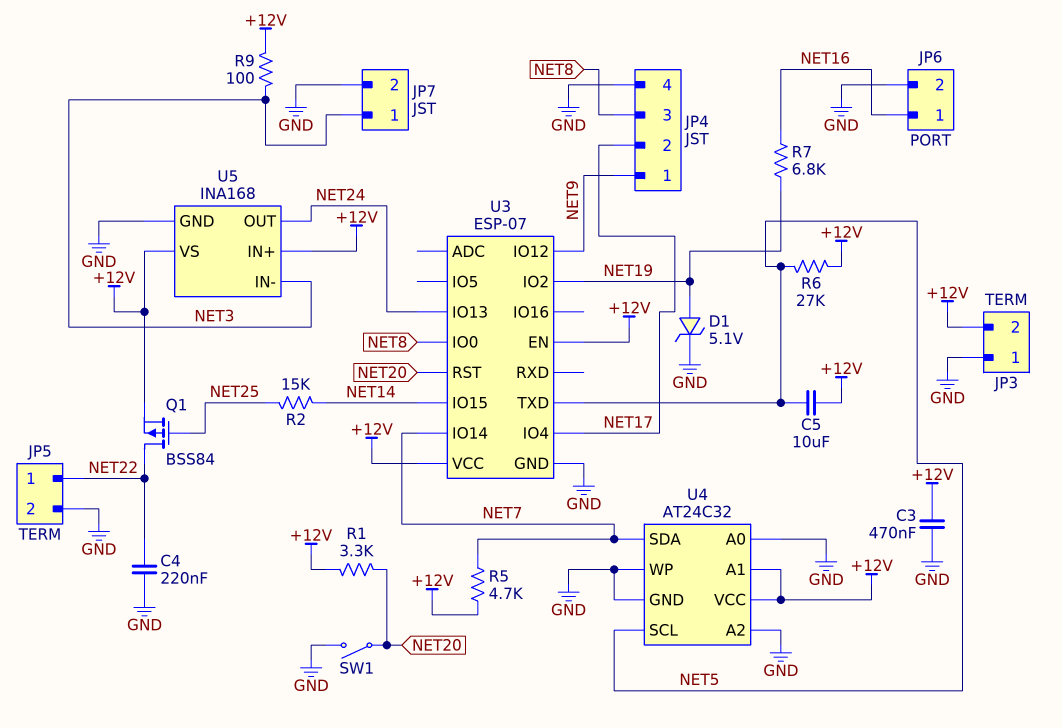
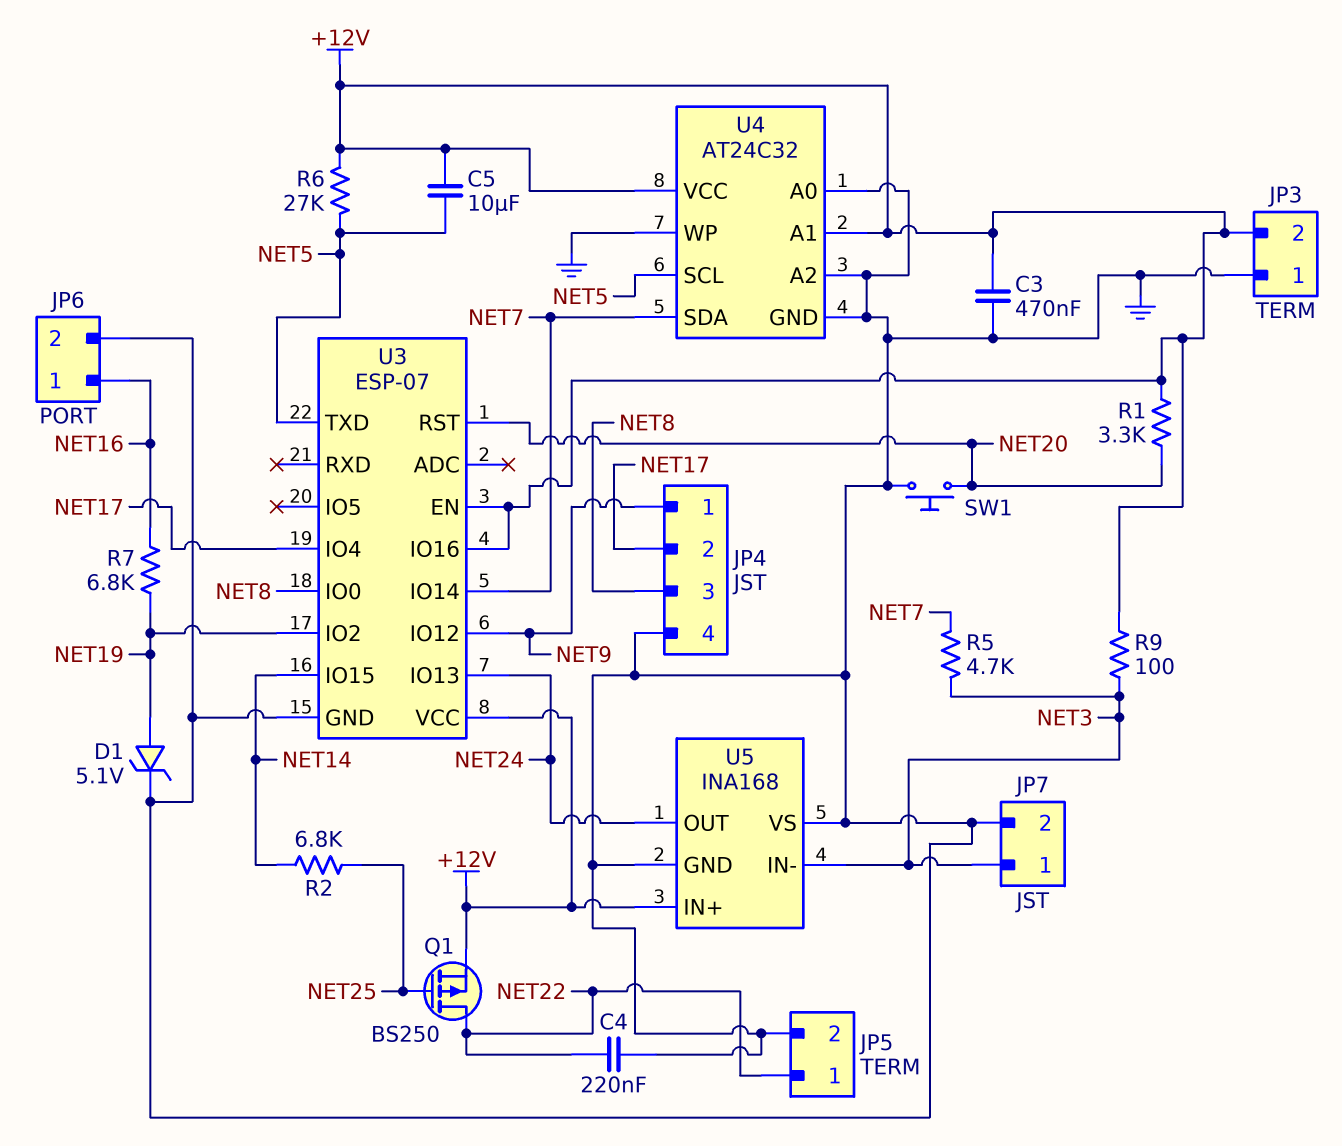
Q1: PMOS BSS84 (G NET25, D NET22, S +12V) -> PMOS BS250 (G NET25, D NET22, S +12V)
R2: 15k (NET14, NET25) -> 6.8k (NET14, NET25)
R5: 4.7k (+12V, NET7) -> 4.7k (NET3, NET7)
SW1: switch (GND, NET20) -> button (GND, NET20)
U3 pin IO16: none -> +12V
U5 pin VS: +12V -> GND

